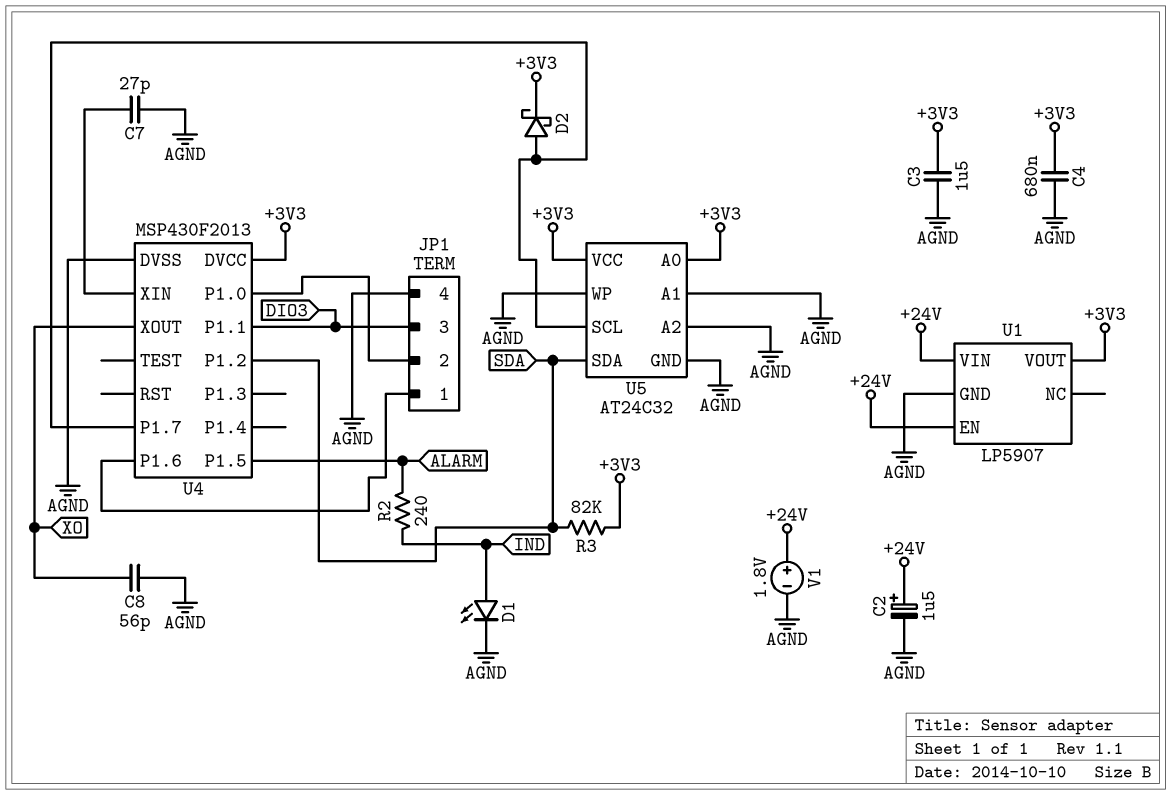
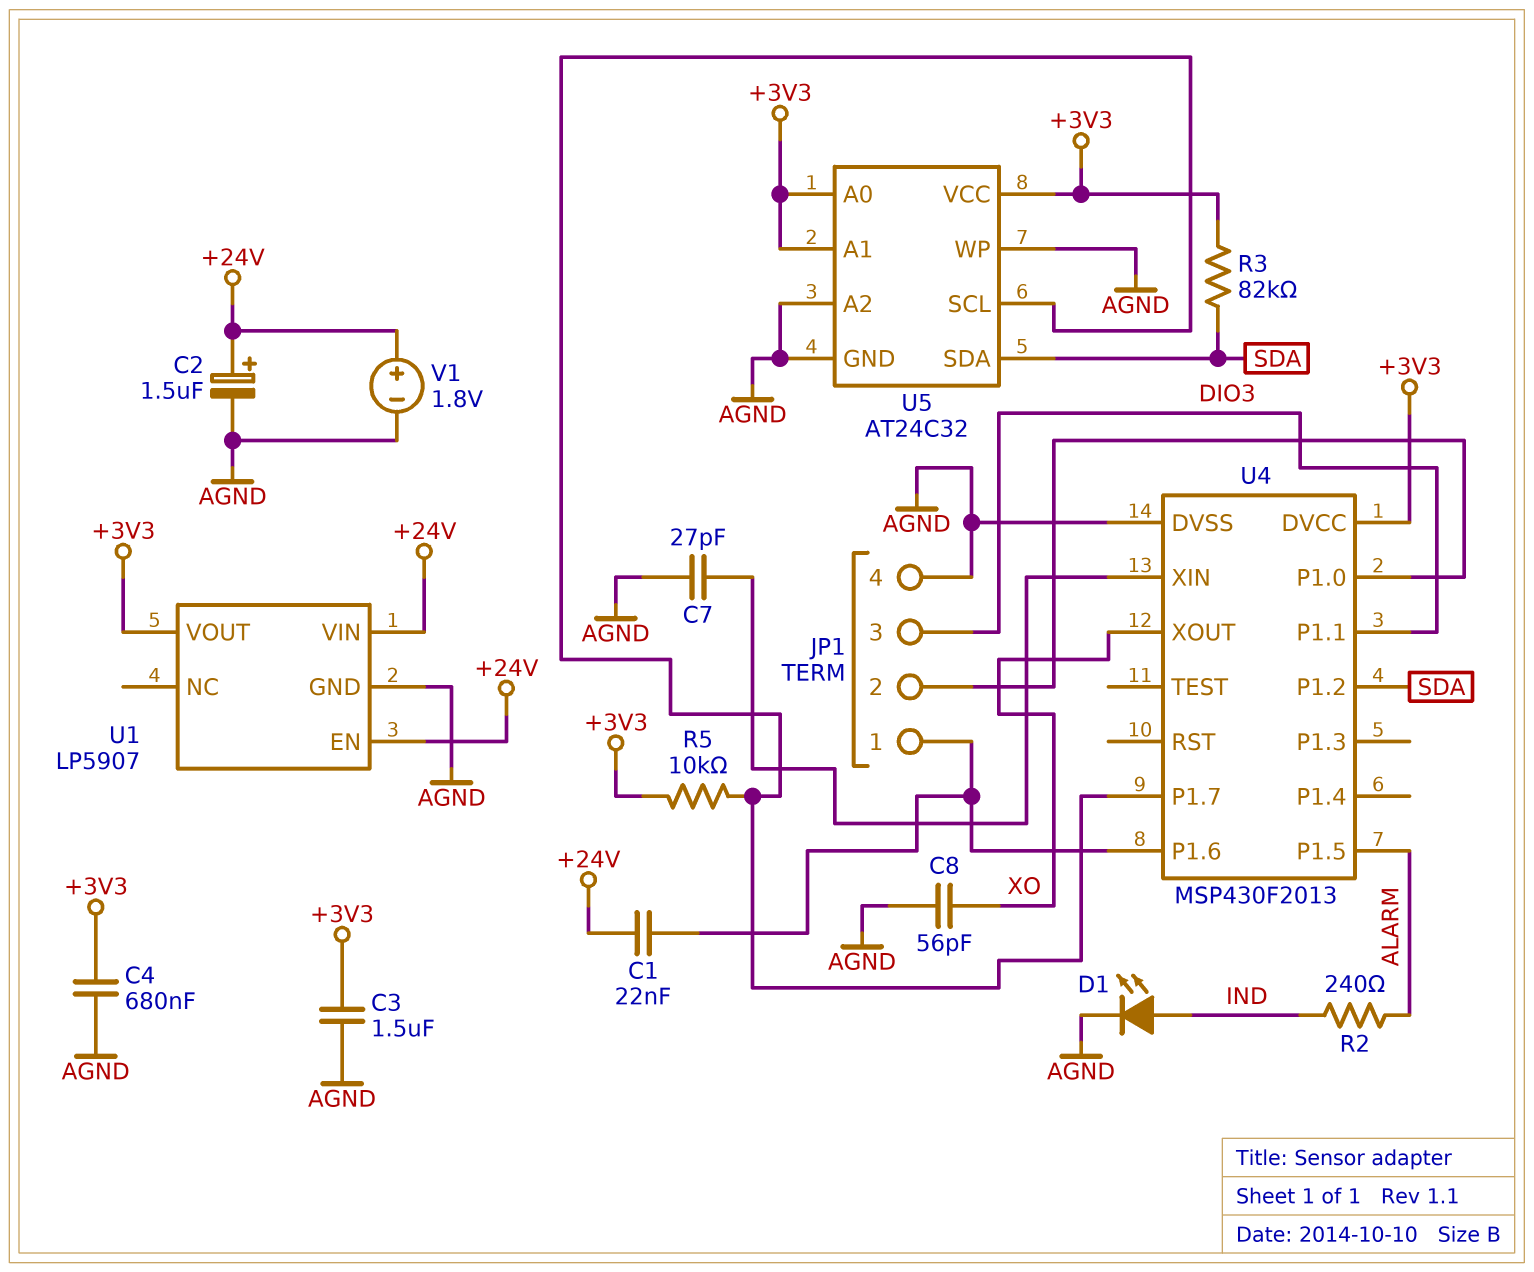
C1: none -> 22nF (+24V, JP1/1)
D2: schottky (A U4/P1.7, K +3V3) -> none
R5: none -> 10k (+3V3, U4/P1.7)
U5 pin A1: AGND -> +3V3

